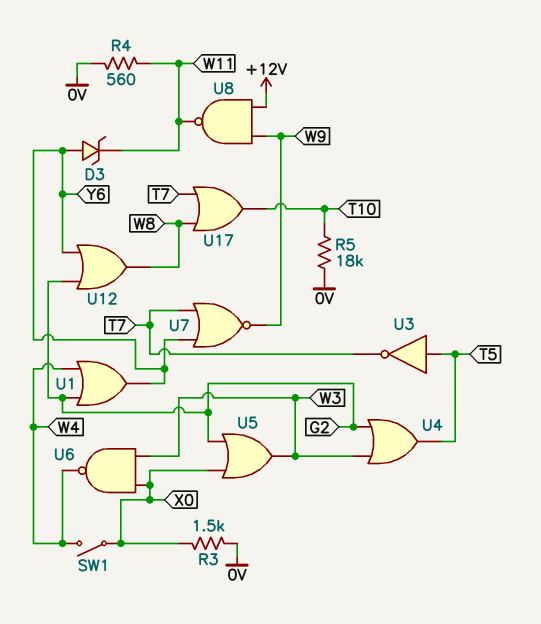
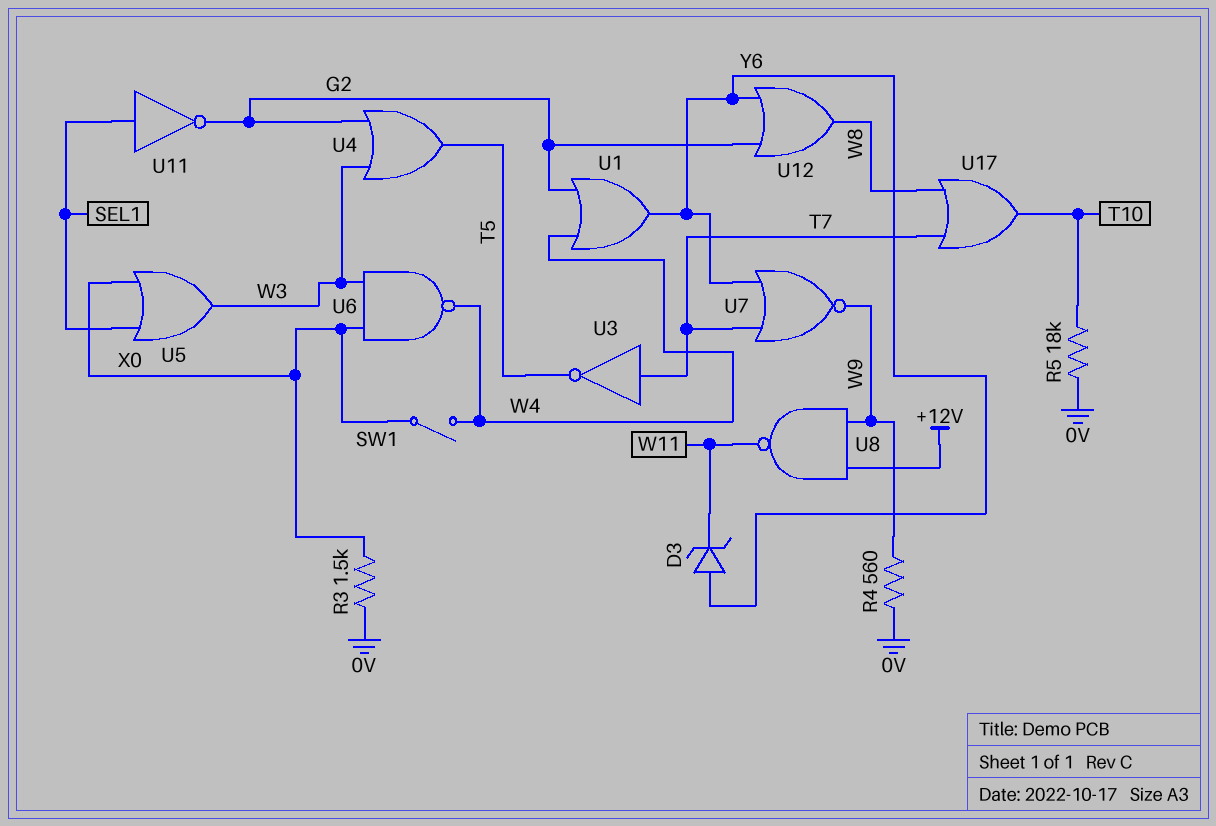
R4: 560 (0V, W11) -> 560 (0V, W9)
U3: NOT (in T5, out T7) -> NOT (in T7, out T5)
U5: OR (in G2, in X0, out W3) -> OR (in SEL1, in X0, out W3)
U11: none -> NOT (in SEL1, out G2)

